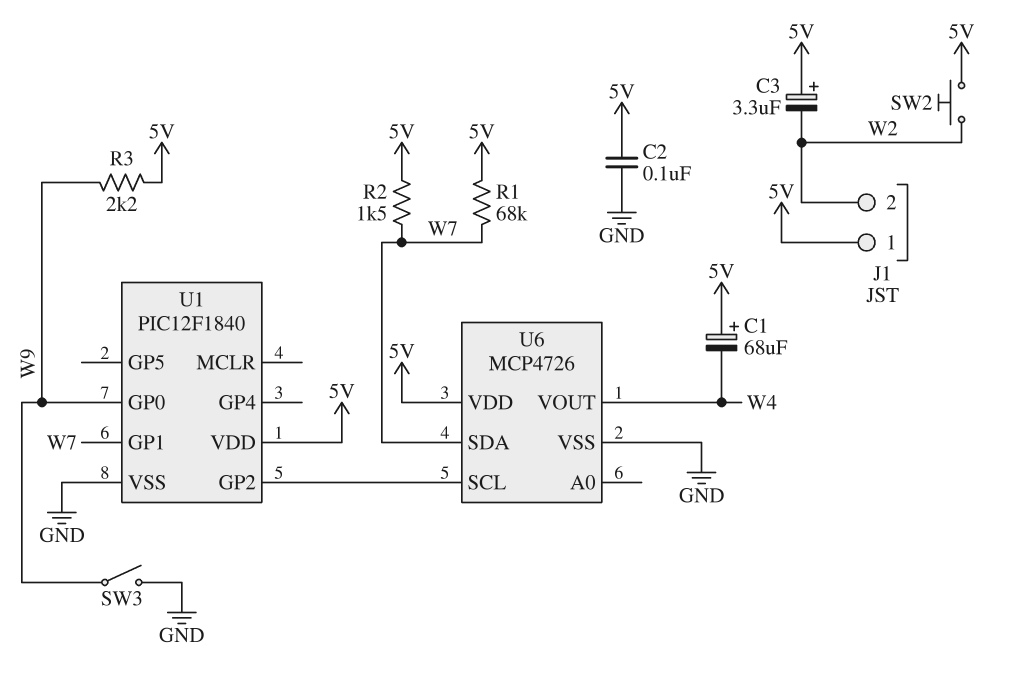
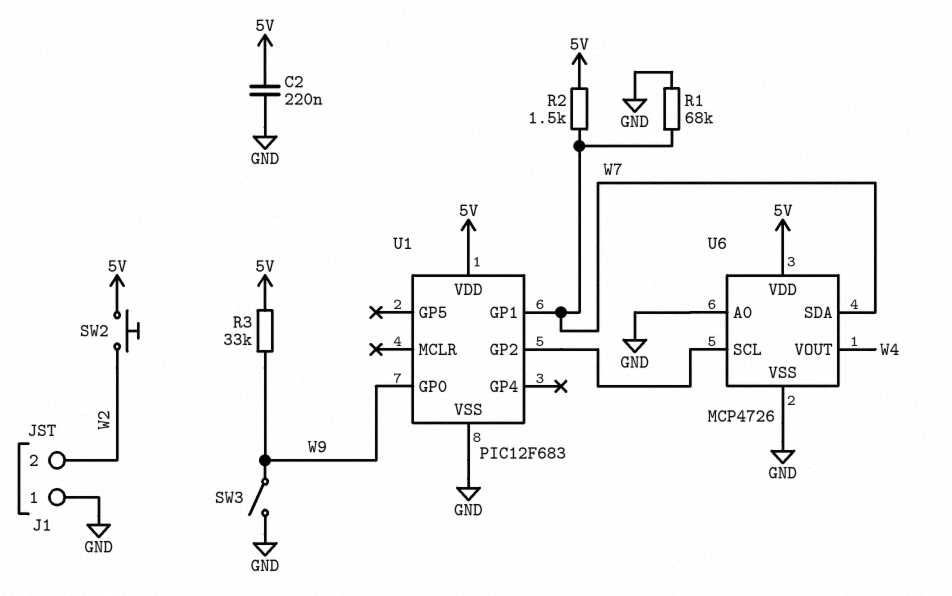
C1: 68uF (plus 5V, minus W4) -> none
C2: 100nF (5V, GND) -> 220nF (5V, GND)
C3: 3.3uF (plus 5V, minus W2) -> none
J1 pin 1: 5V -> GND
R1: 68k (5V, W7) -> 68k (GND, W7)
R3: 2.2k (5V, W9) -> 33k (5V, W9)
U1: PIC12F1840 -> PIC12F683
U6 pin A0: none -> GND

